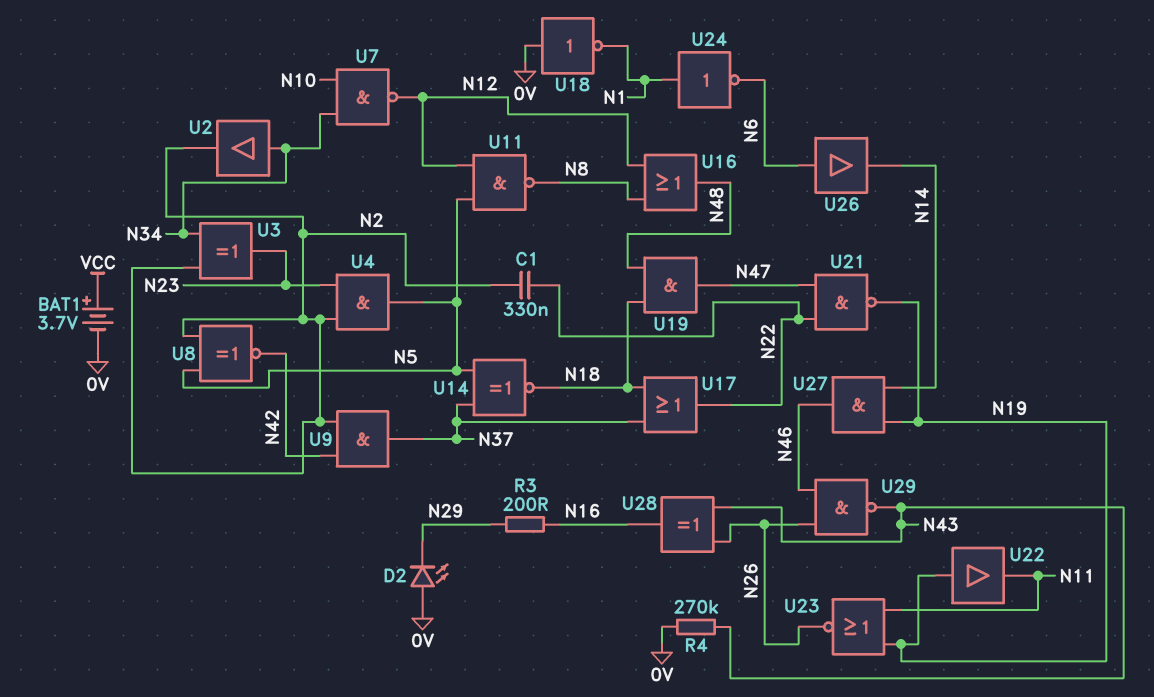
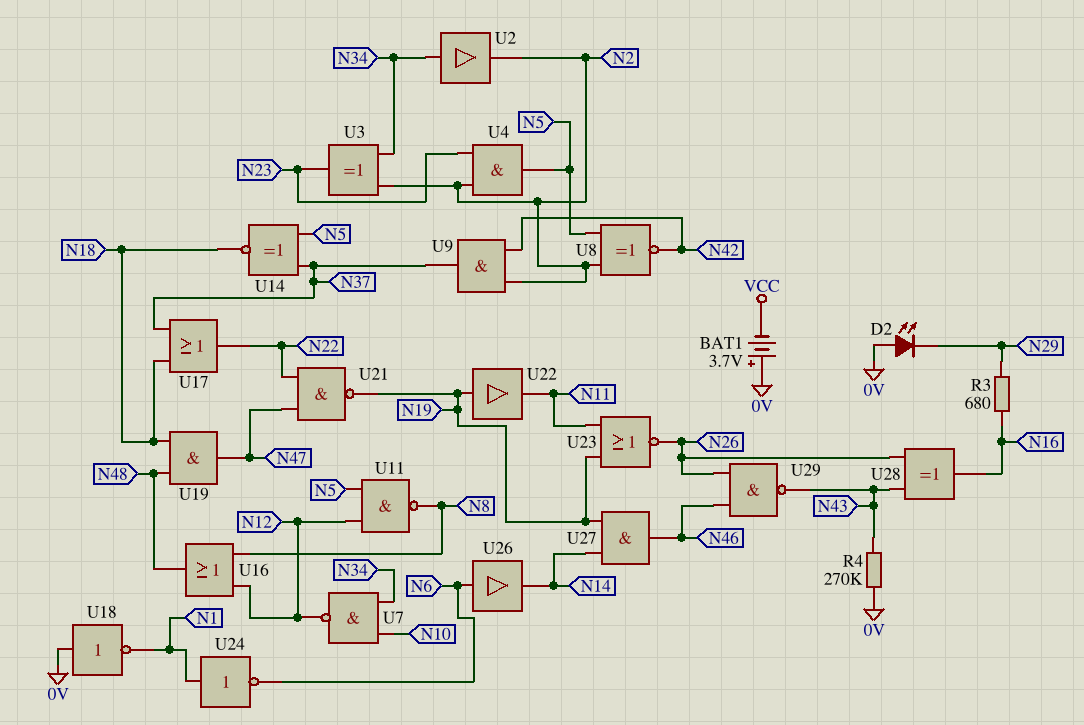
BAT1: 3.7V (plus VCC, minus 0V) -> 3.7V (plus 0V, minus VCC)
C1: 330nF (N2, N22) -> none
R3: 200 (N16, N29) -> 680 (N16, N29)

